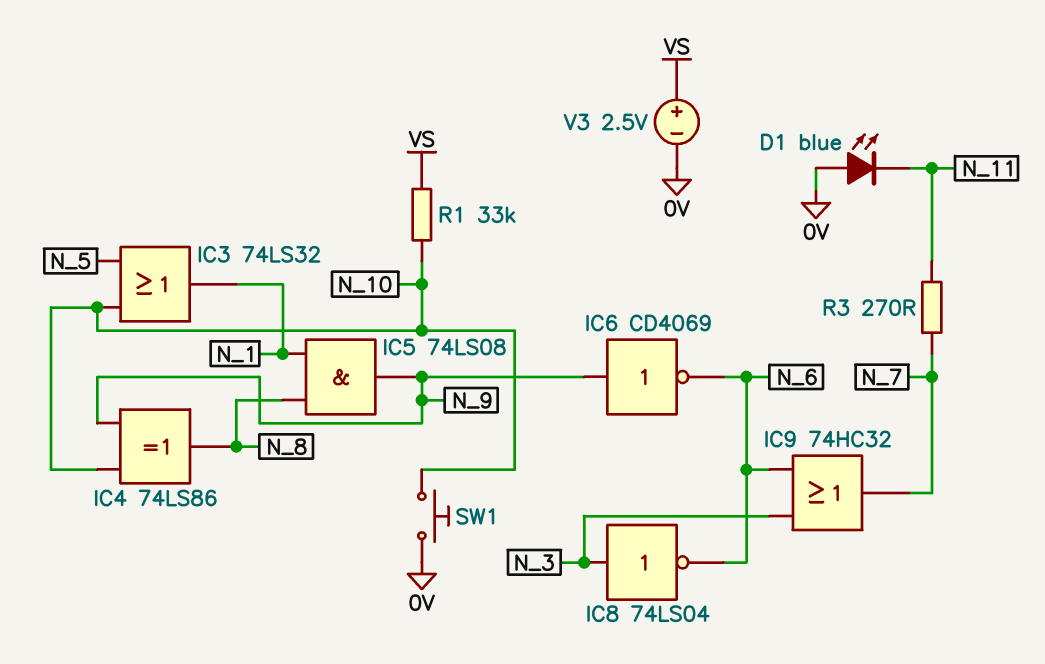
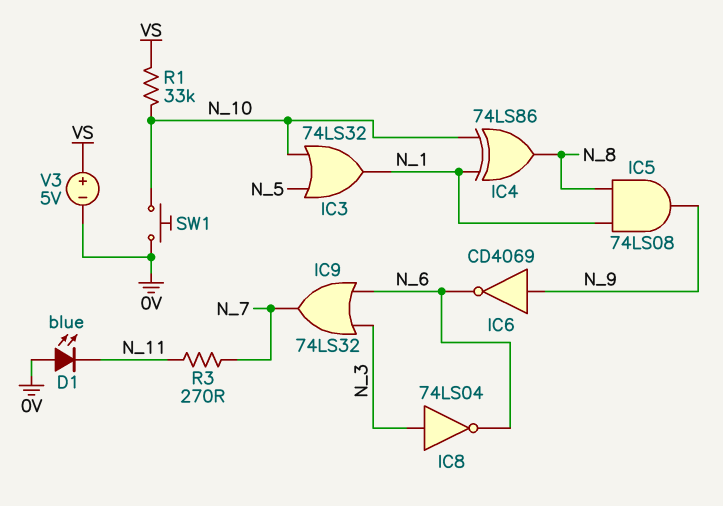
IC4: XOR 74LS86 (in N_9, in N_10, out N_8) -> XOR 74LS86 (in N_1, in N_10, out N_8)
IC9: OR 74HC32 (in N_3, in N_6, out N_7) -> OR 74LS32 (in N_3, in N_6, out N_7)
V3: 2.5V (plus VS, minus 0V) -> 5V (plus VS, minus 0V)

